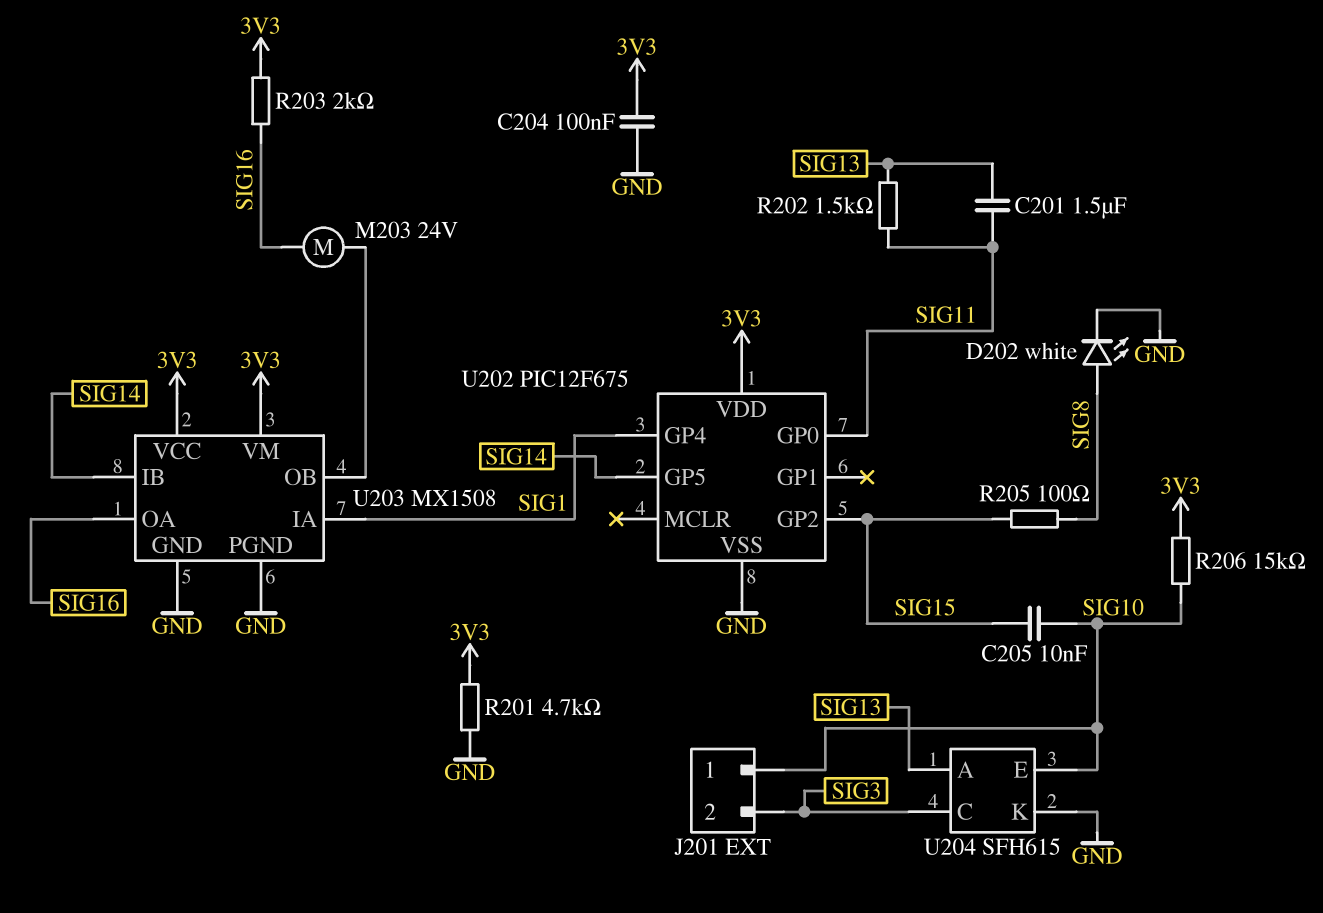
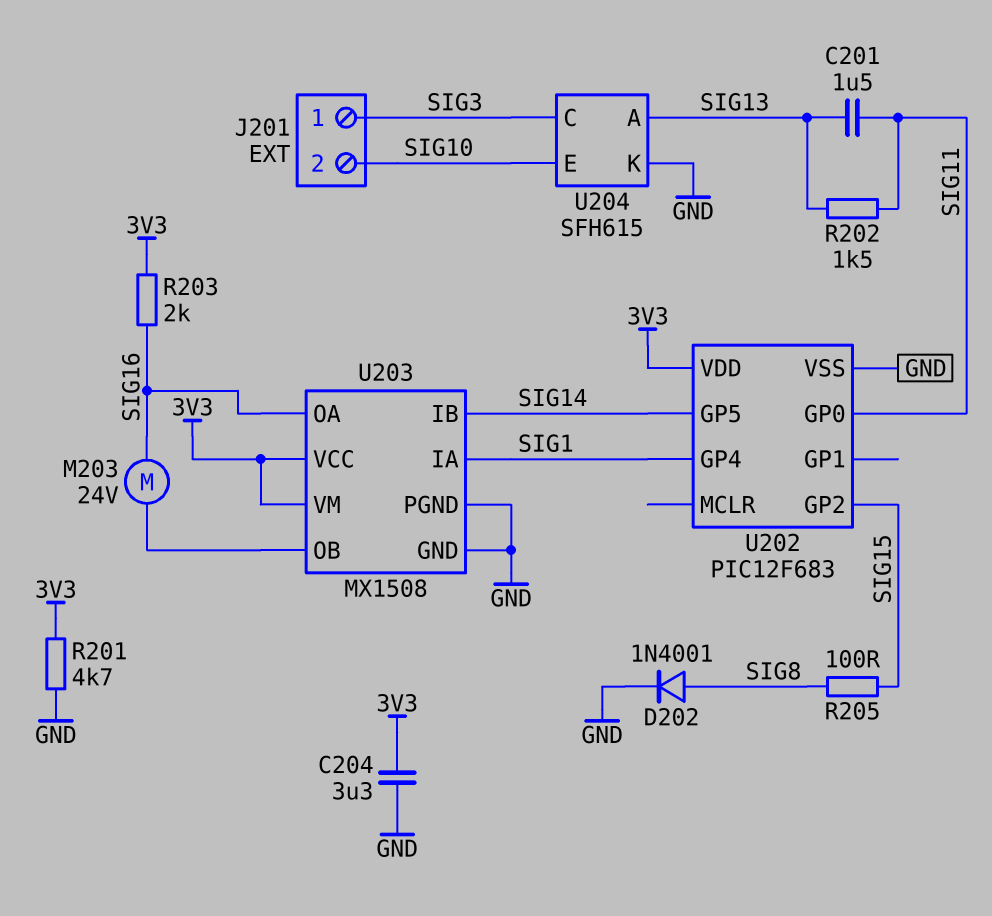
C204: 100nF (3V3, GND) -> 3.3uF (3V3, GND)
C205: 10nF (SIG10, SIG15) -> none
D202: LED white (A SIG8, K GND) -> diode 1N4001 (A SIG8, K GND)
J201 pin 1: SIG10 -> SIG3
J201 pin 2: SIG3 -> SIG10
R206: 15k (3V3, SIG10) -> none
U202: PIC12F675 -> PIC12F683

